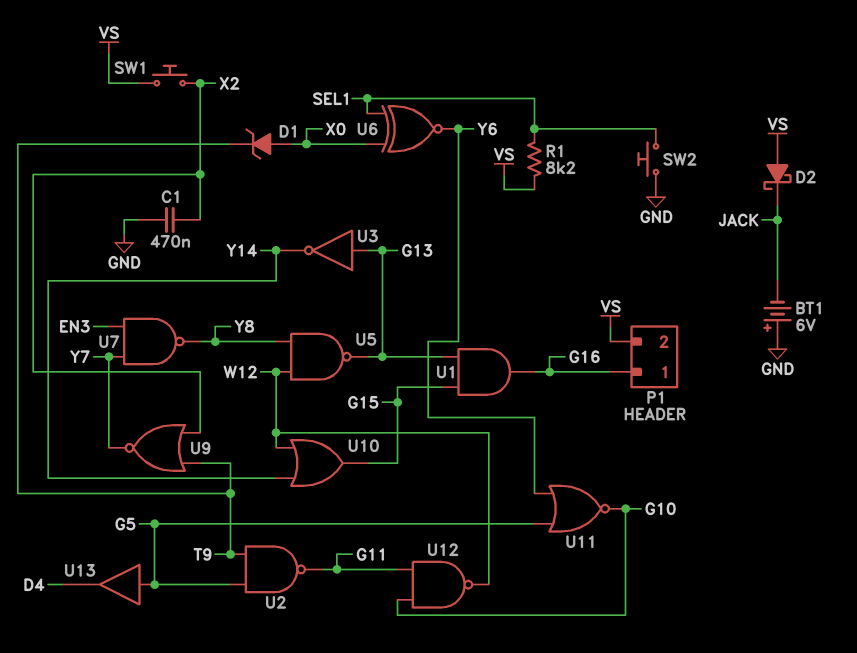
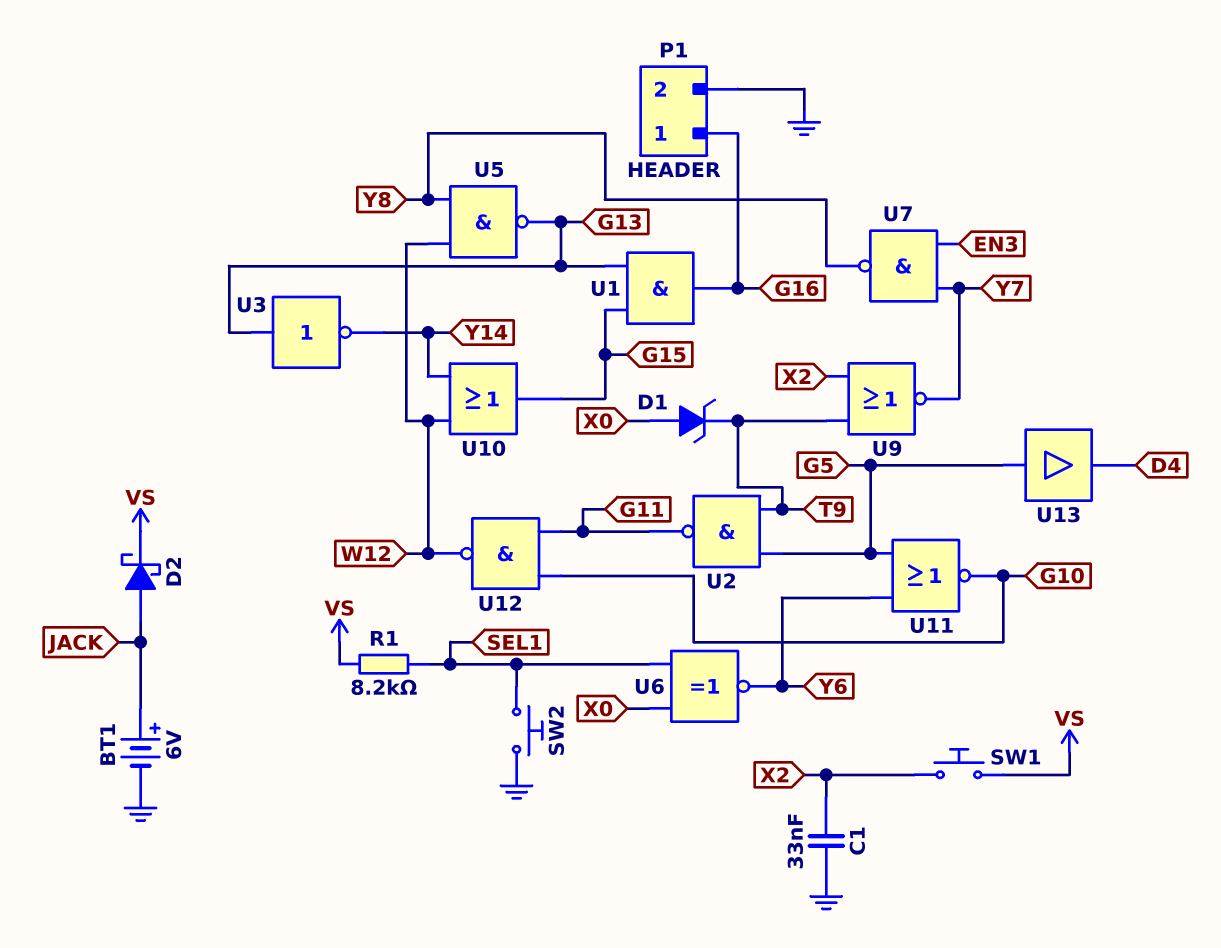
BT1: 6V (plus GND, minus JACK) -> 6V (plus JACK, minus GND)
C1: 470nF (GND, X2) -> 33nF (GND, X2)
D2: schottky (A VS, K JACK) -> schottky (A JACK, K VS)
P1 pin 2: VS -> GND

